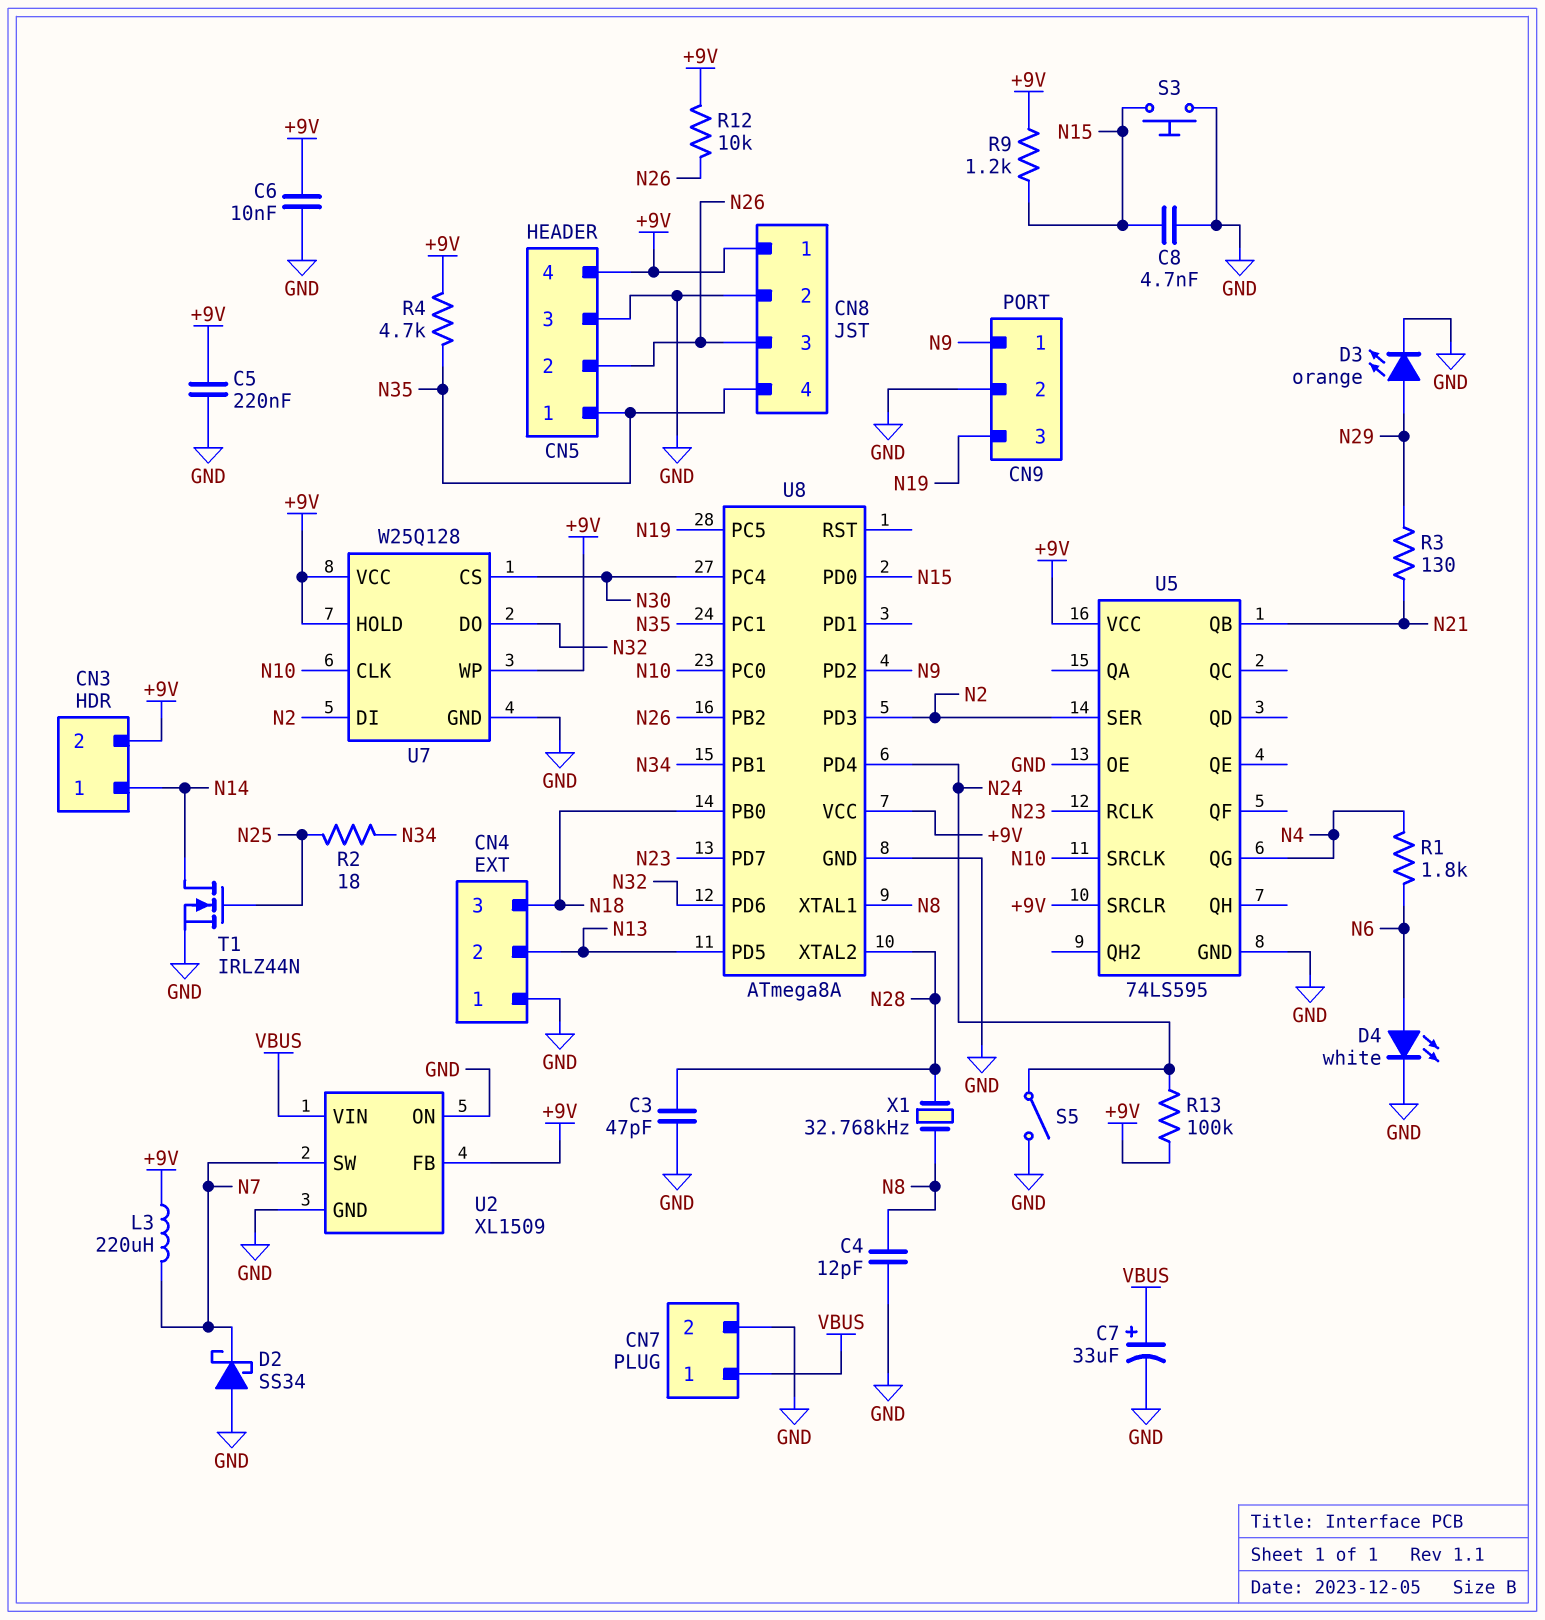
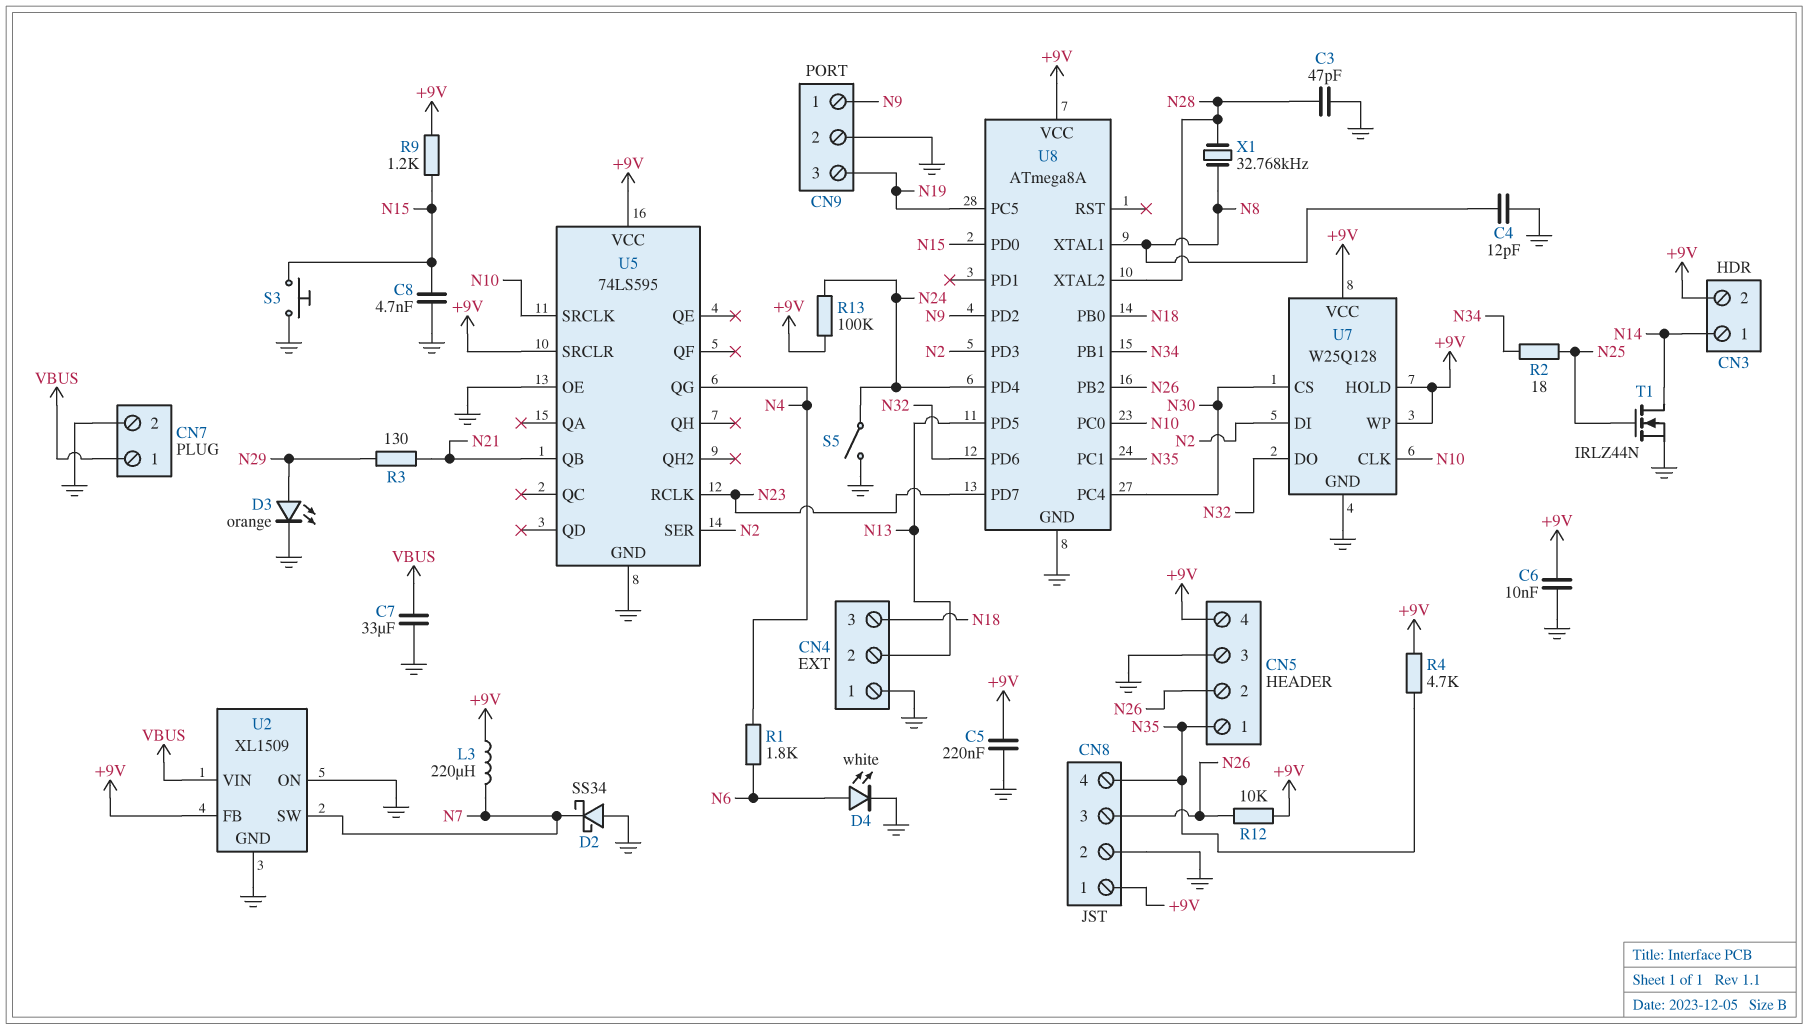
C7: 33uF (plus VBUS, minus GND) -> 33uF (GND, VBUS)

